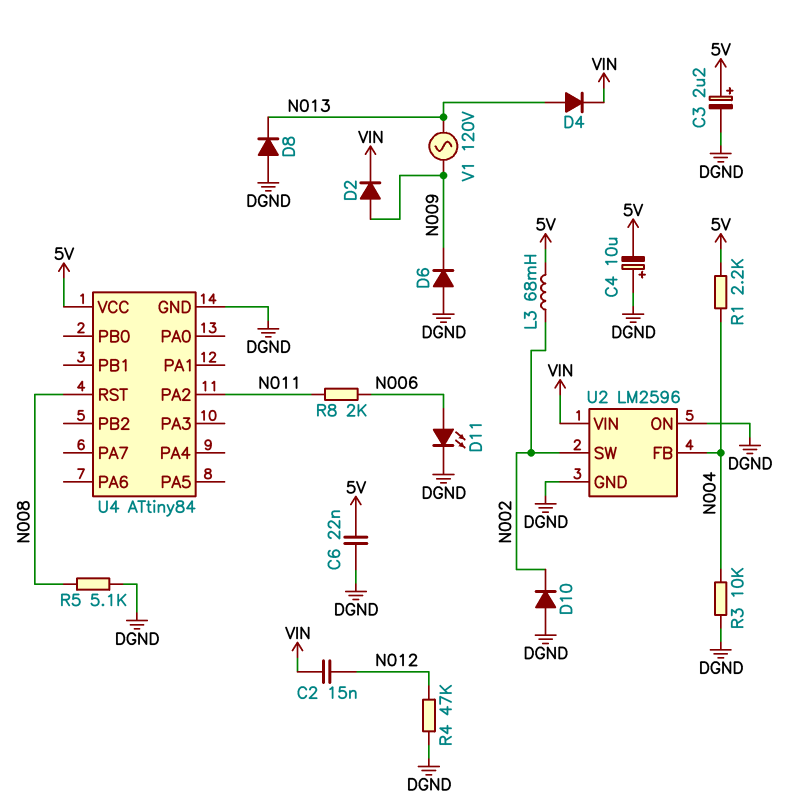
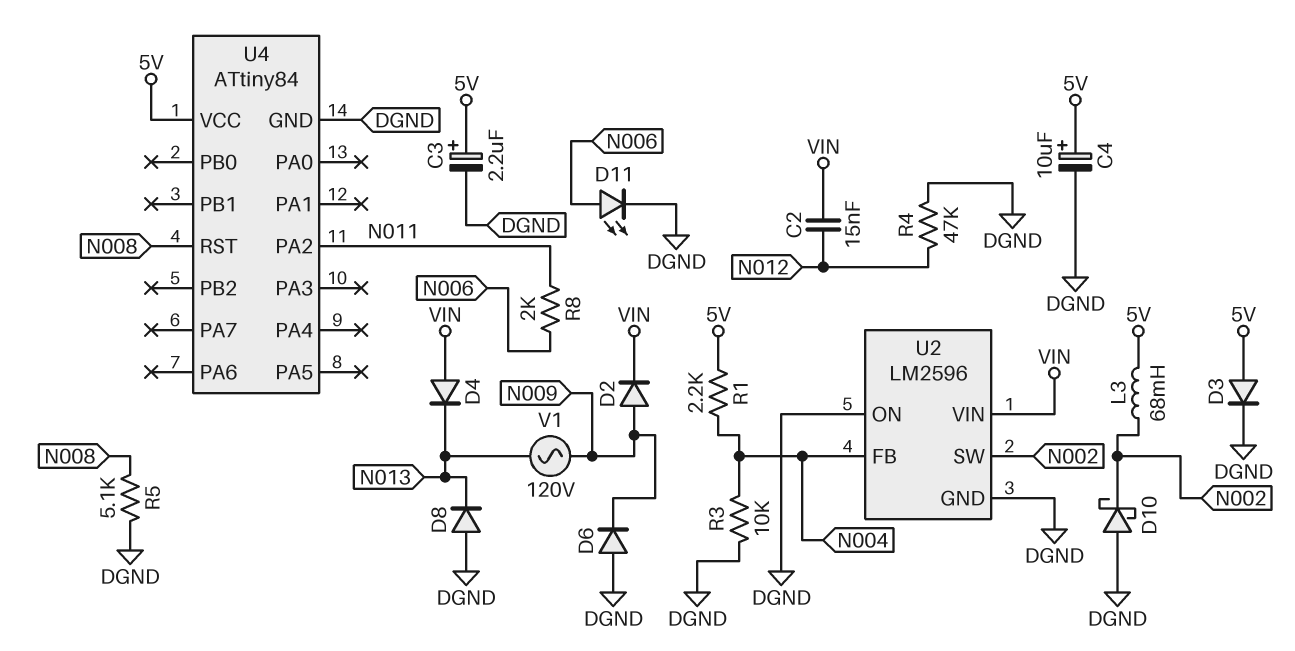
C4: 10uF (plus DGND, minus 5V) -> 10uF (plus 5V, minus DGND)
C6: 22nF (5V, DGND) -> none
D3: none -> diode (A 5V, K DGND)
D4: diode (A N013, K VIN) -> diode (A VIN, K N013)
D10: diode (A DGND, K N002) -> schottky (A DGND, K N002)

